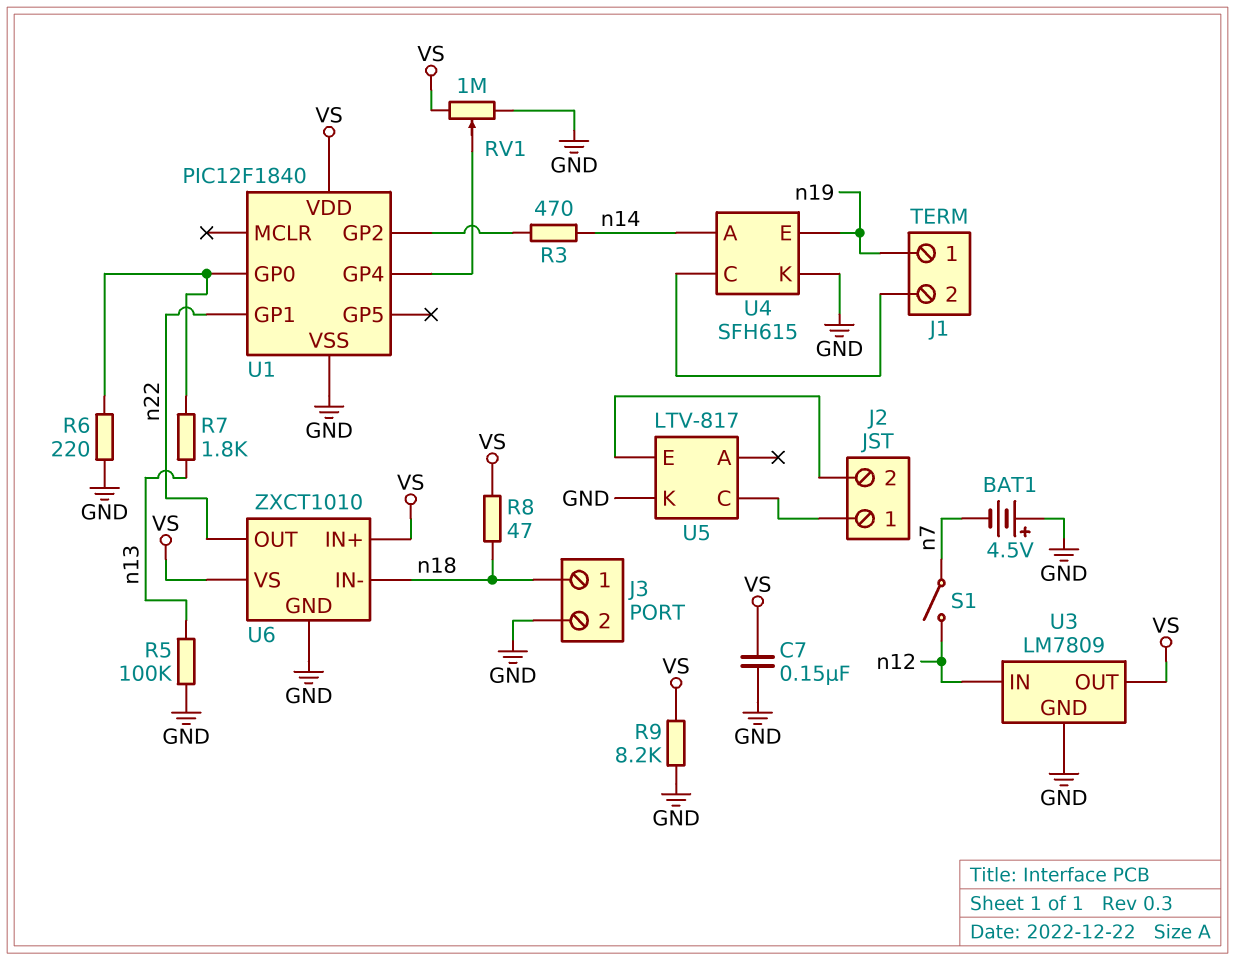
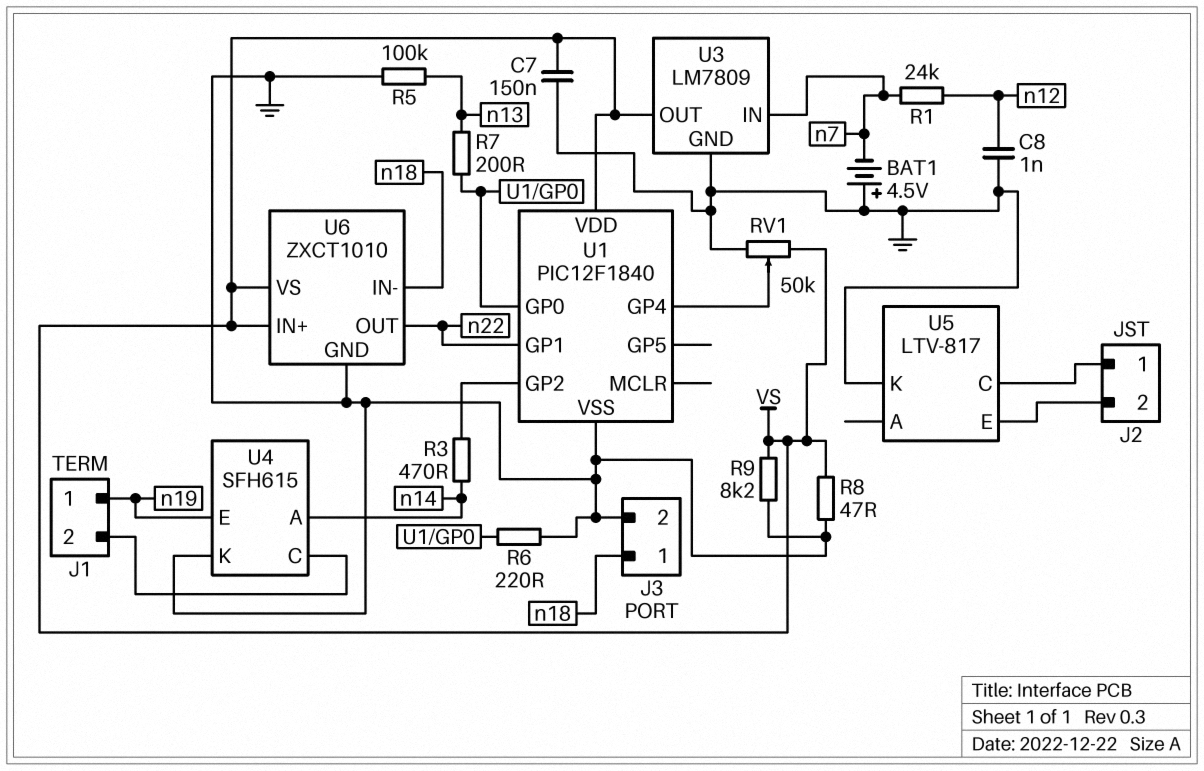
C8: none -> 1nF (GND, n12)
R1: none -> 24k (n7, n12)
R7: 1.8k (U1/GP0, n13) -> 200 (U1/GP0, n13)
R8: 47 (VS, n18) -> 47 (GND, VS)
RV1: 1M (GND, VS, wiper U1/GP4) -> 50k (GND, VS, wiper U1/GP4)
S1: switch (n7, n12) -> none
U3 pin IN: n12 -> n7

